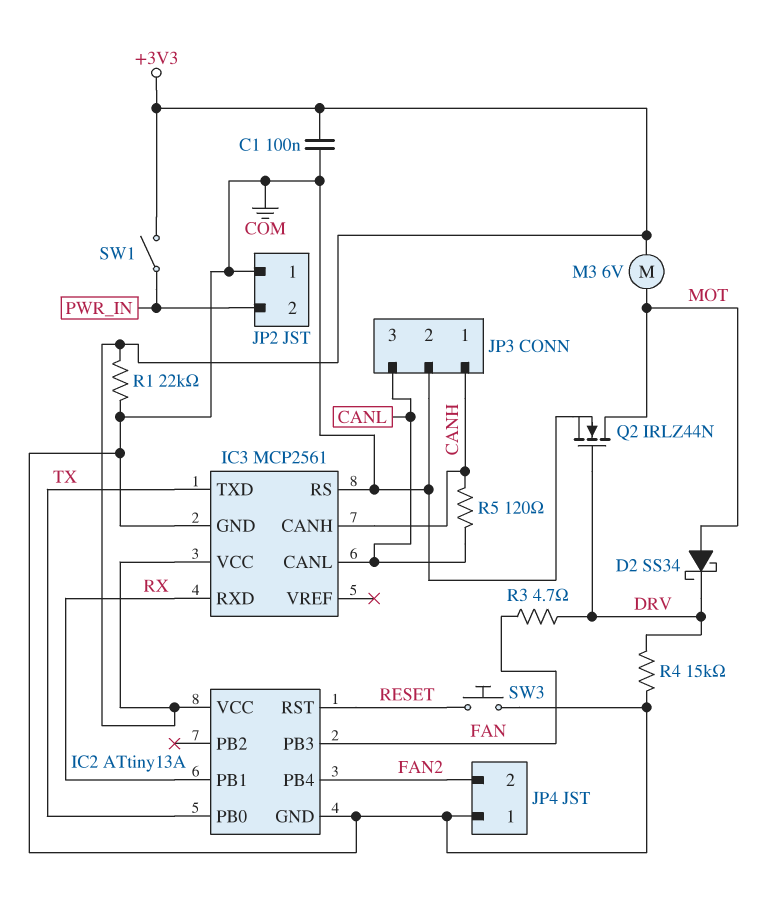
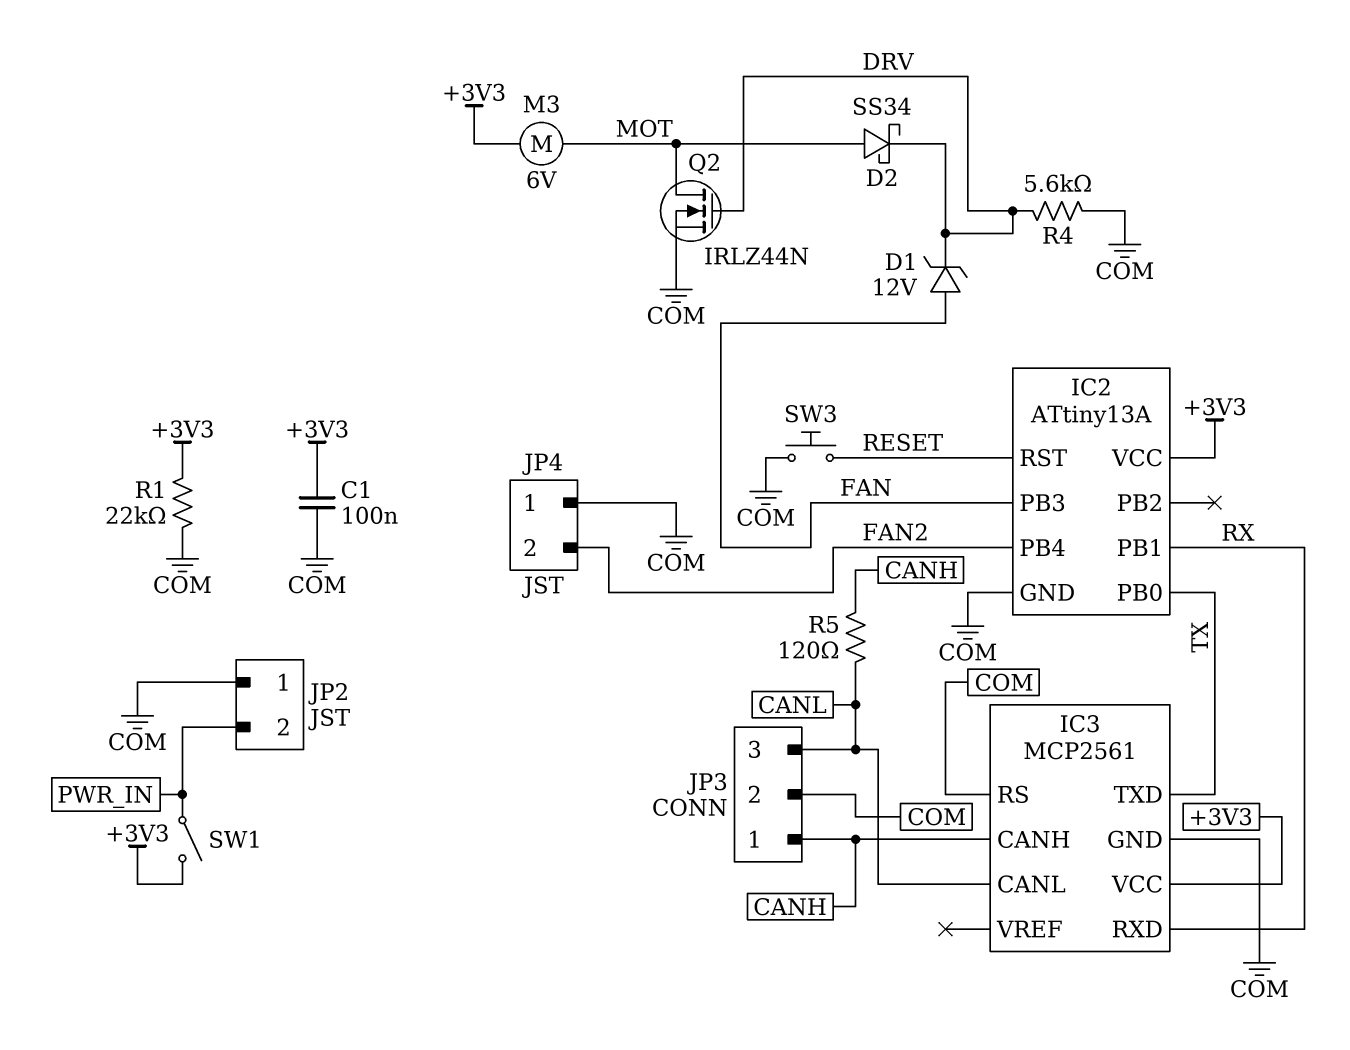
D1: none -> zener 12V (A FAN, K DRV)
R3: 4.7 (DRV, FAN) -> none
R4: 15k (COM, DRV) -> 5.6k (COM, DRV)

